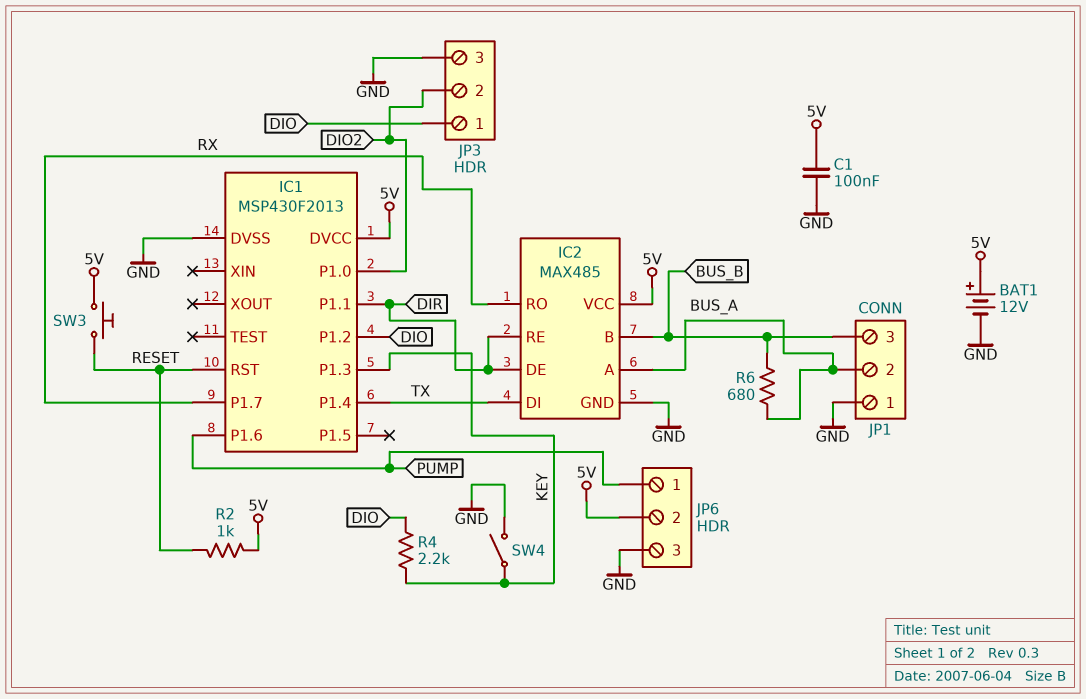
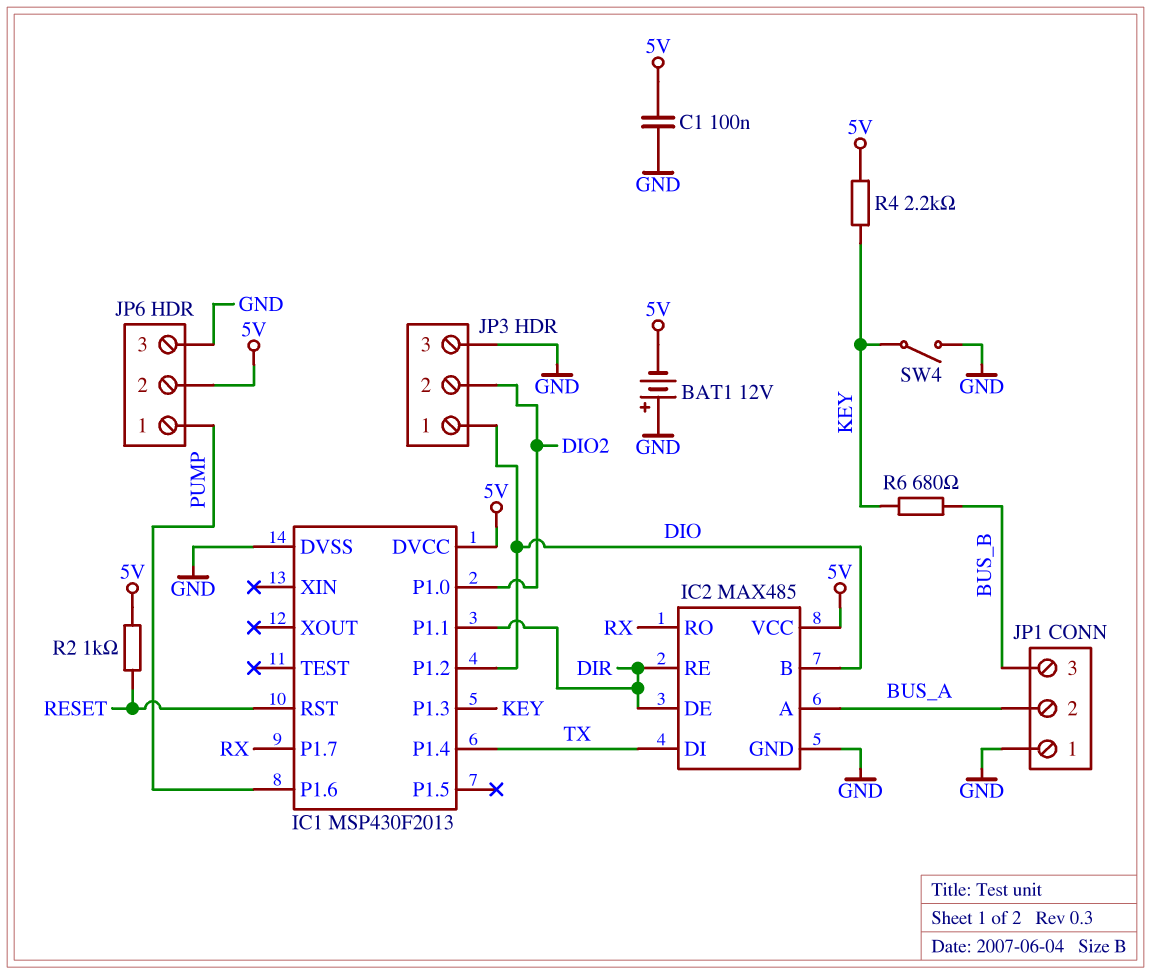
BAT1: 12V (plus 5V, minus GND) -> 12V (plus GND, minus 5V)
IC2 pin B: BUS_B -> DIO
R4: 2.2k (DIO, KEY) -> 2.2k (5V, KEY)
R6: 680 (BUS_A, BUS_B) -> 680 (BUS_B, KEY)
SW3: button (5V, RESET) -> none

